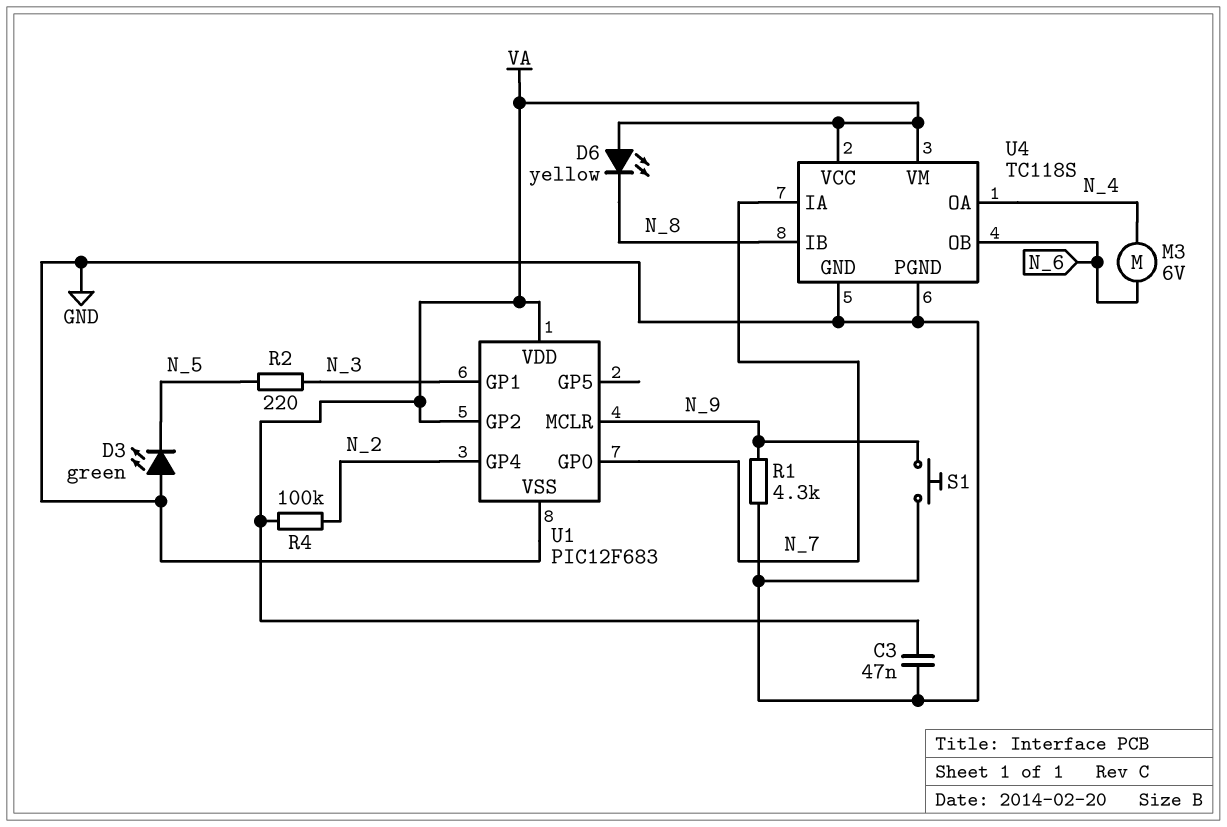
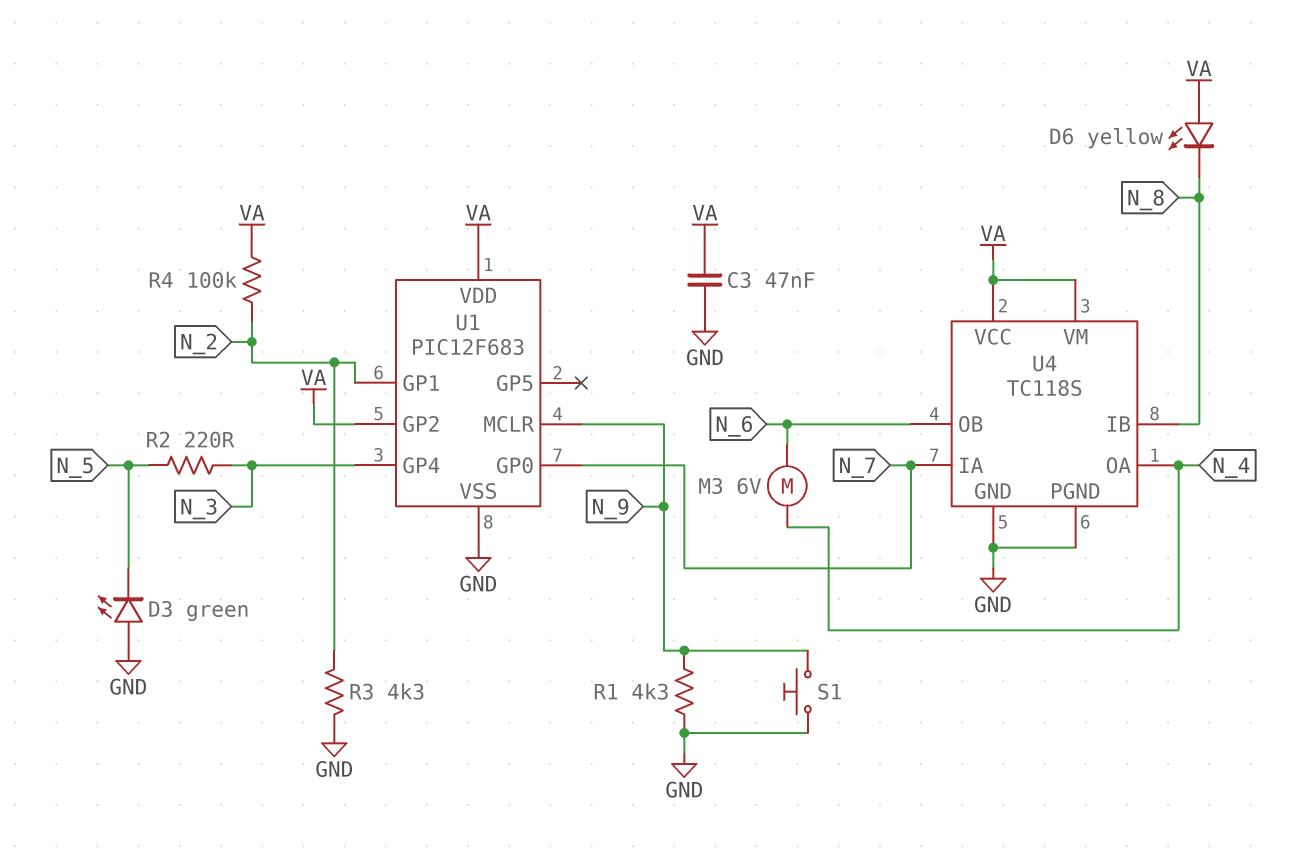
R3: none -> 4.3k (GND, N_2)
U1 pin GP1: N_3 -> N_2
U1 pin GP4: N_2 -> N_3

